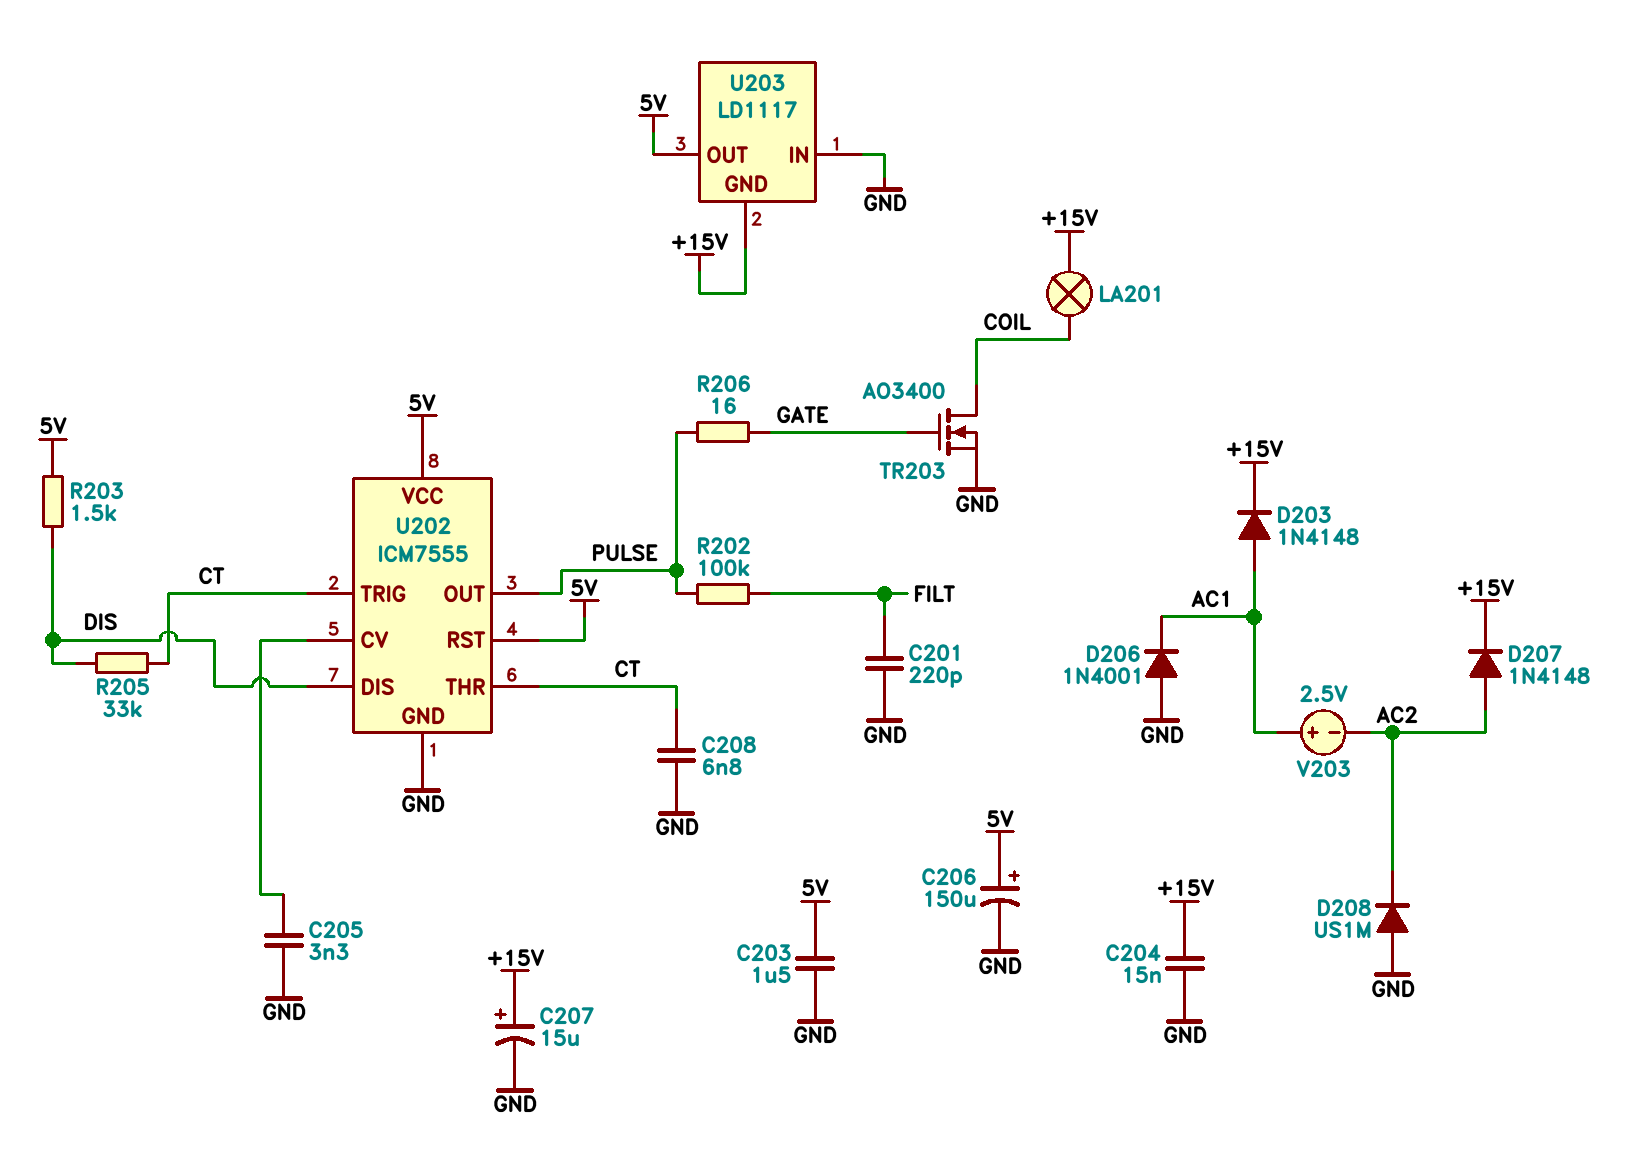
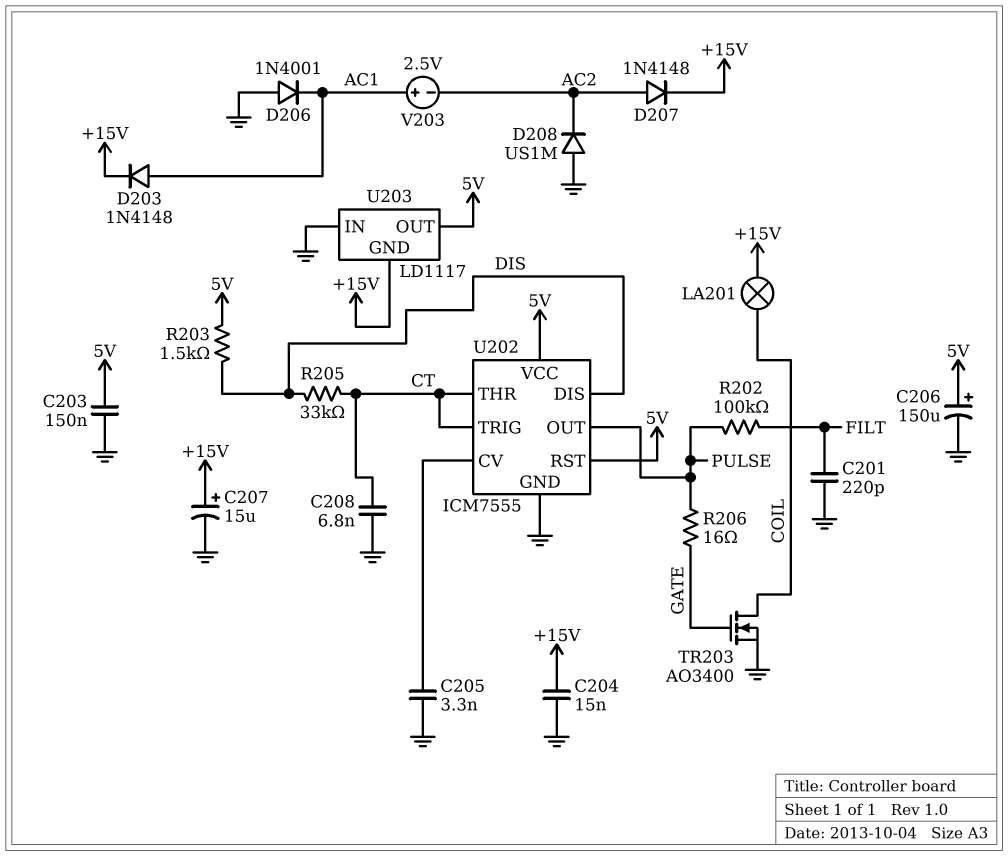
C203: 1.5uF (5V, GND) -> 150nF (5V, GND)

